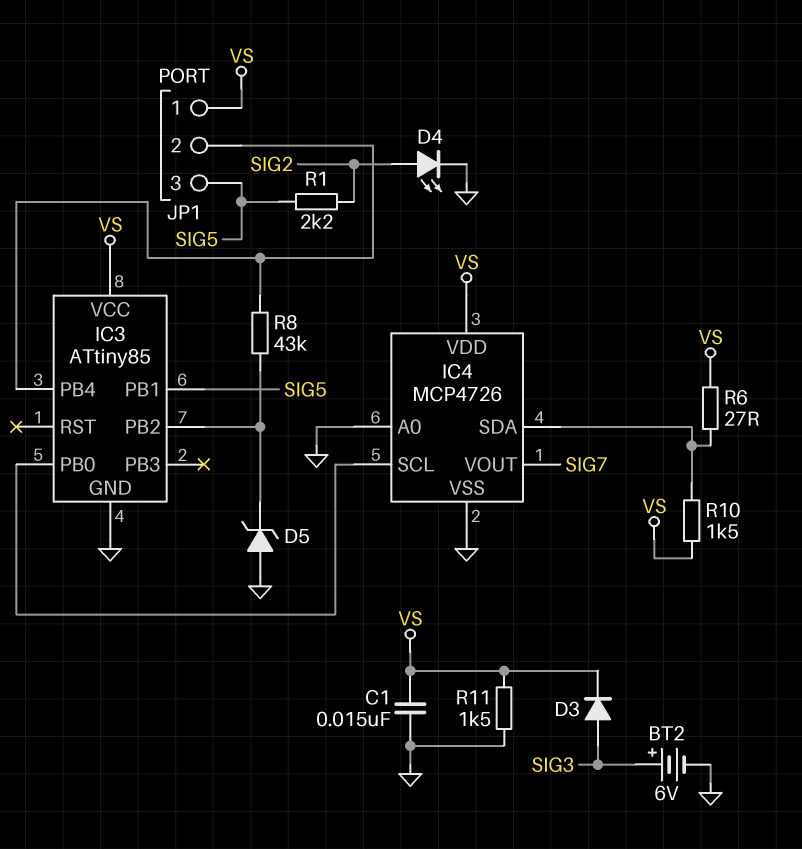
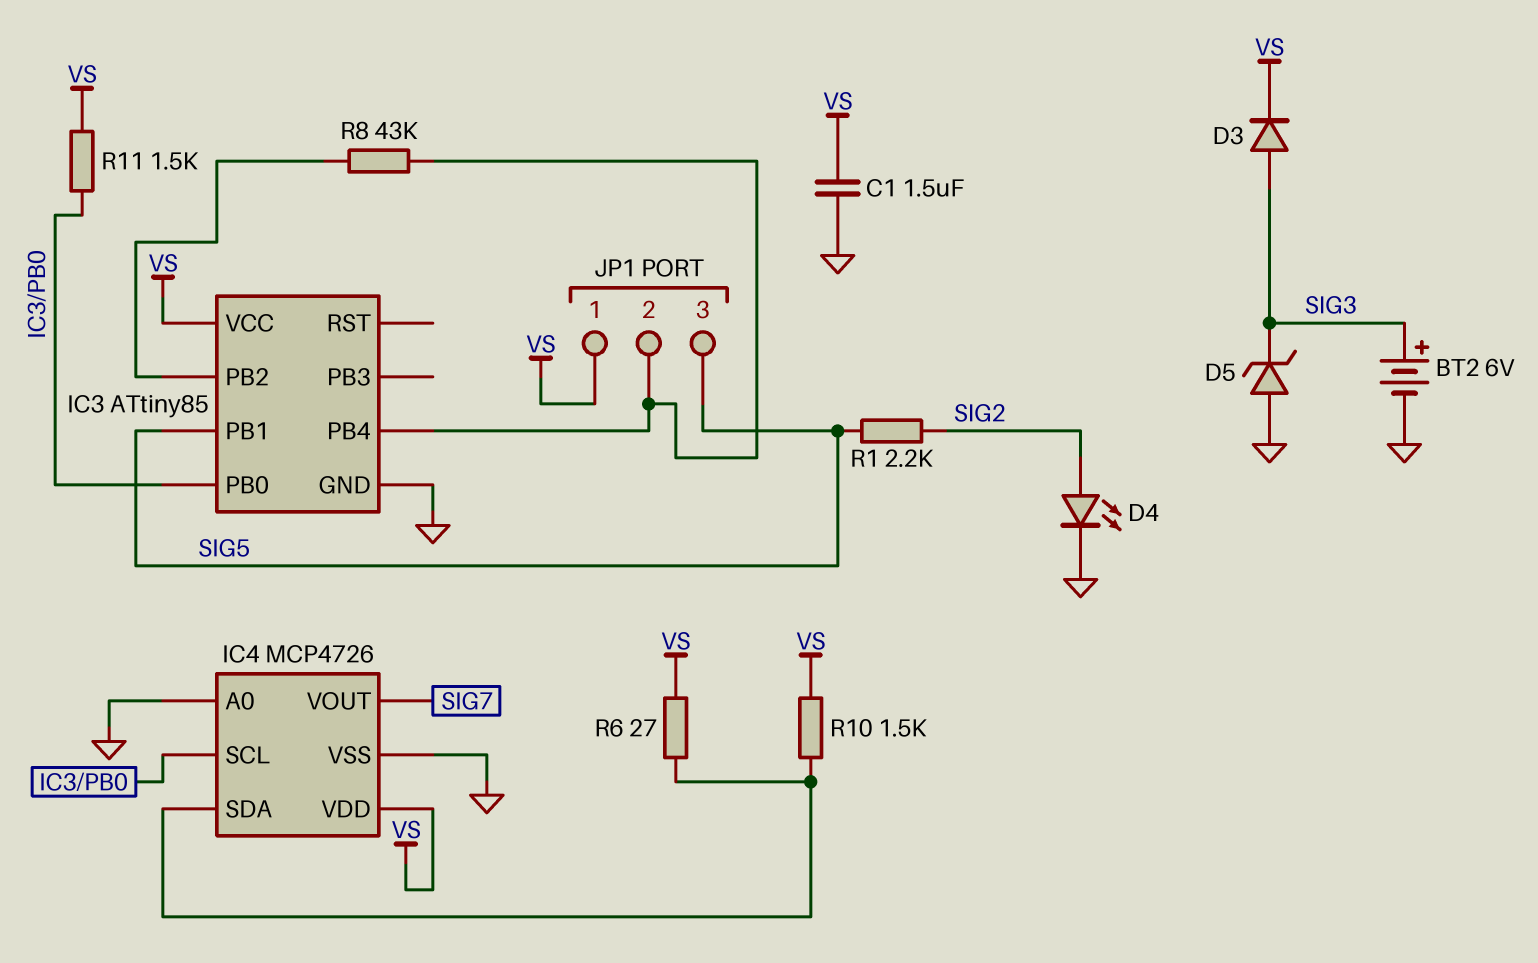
C1: 15nF (GND, VS) -> 1.5uF (GND, VS)
D5: zener (A GND, K IC3/PB2) -> zener (A GND, K SIG3)
R11: 1.5k (GND, VS) -> 1.5k (IC3/PB0, VS)

